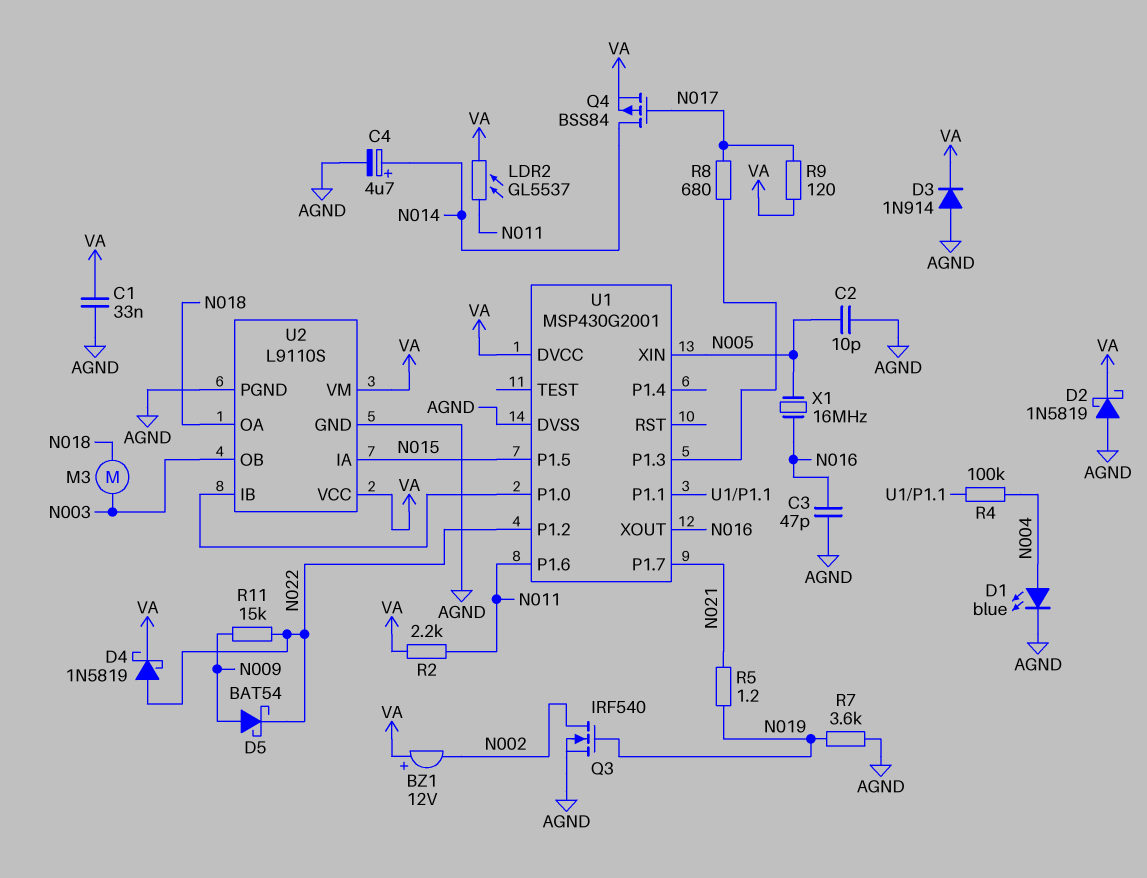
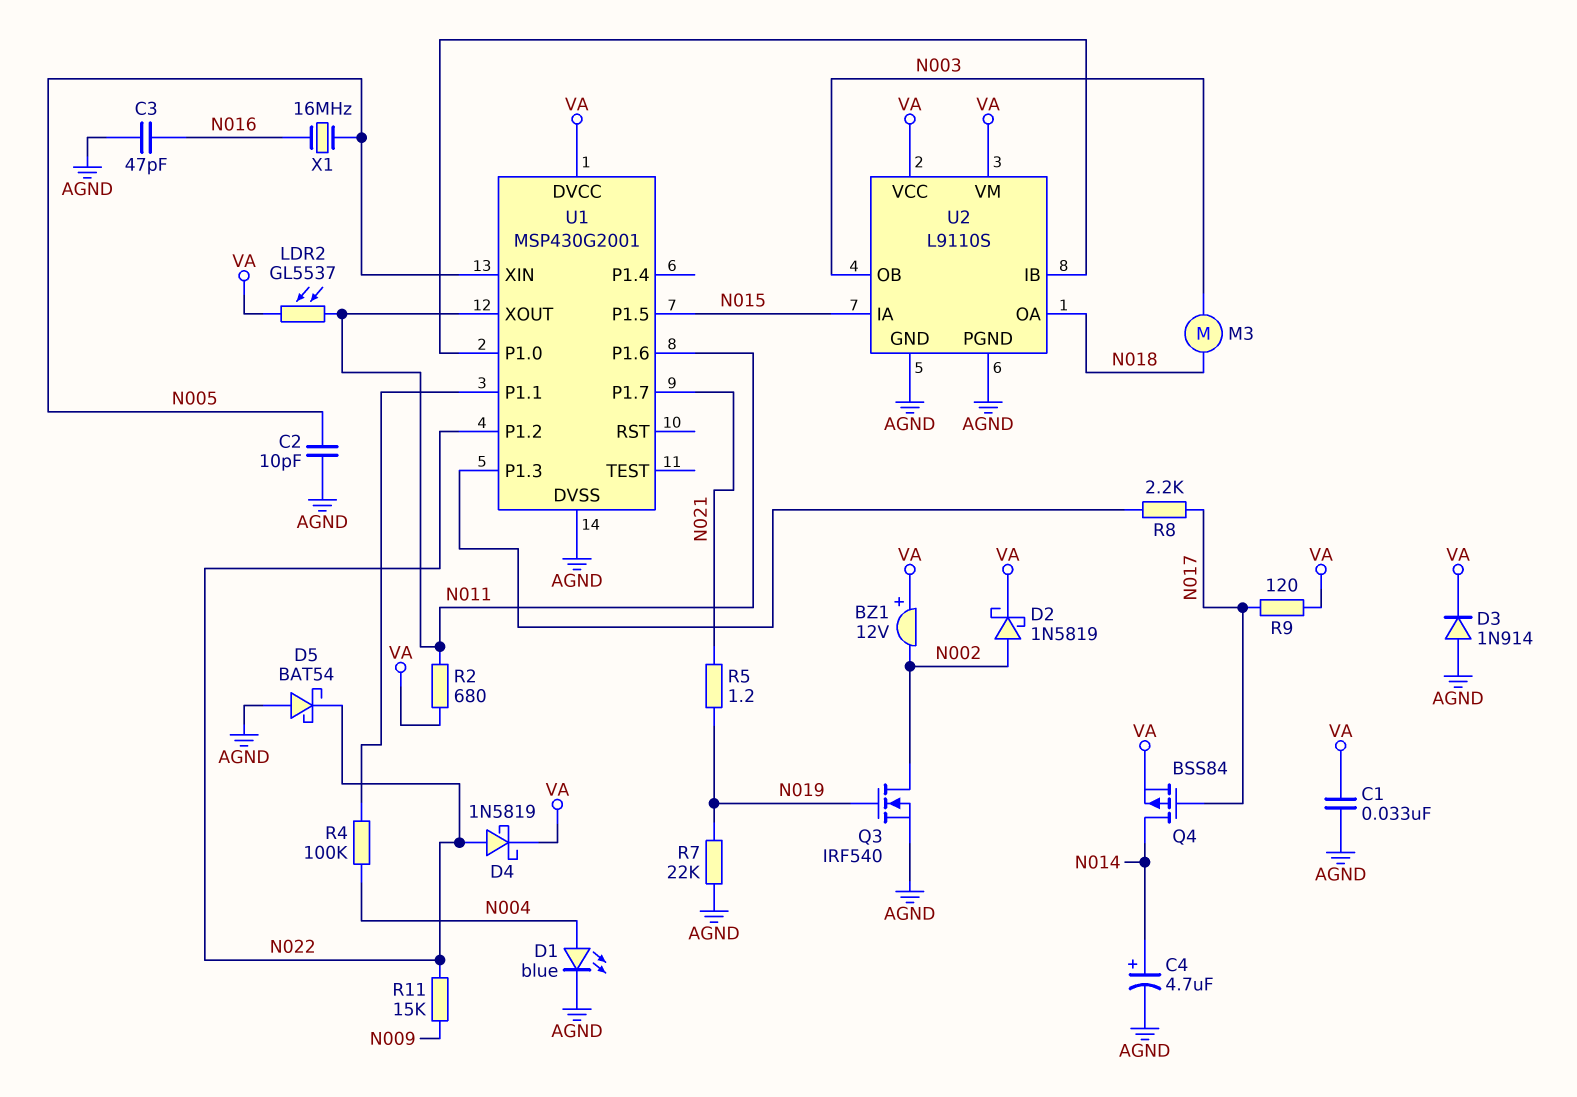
D2: schottky 1N5819 (A AGND, K VA) -> schottky 1N5819 (A N002, K VA)
D5: schottky BAT54 (A N009, K N022) -> schottky BAT54 (A AGND, K N022)
R2: 2.2k (N011, VA) -> 680 (N011, VA)
R7: 3.6k (AGND, N019) -> 22k (AGND, N019)
R8: 680 (N017, U1/P1.3) -> 2.2k (N017, U1/P1.3)
U1 pin XOUT: N016 -> N011

